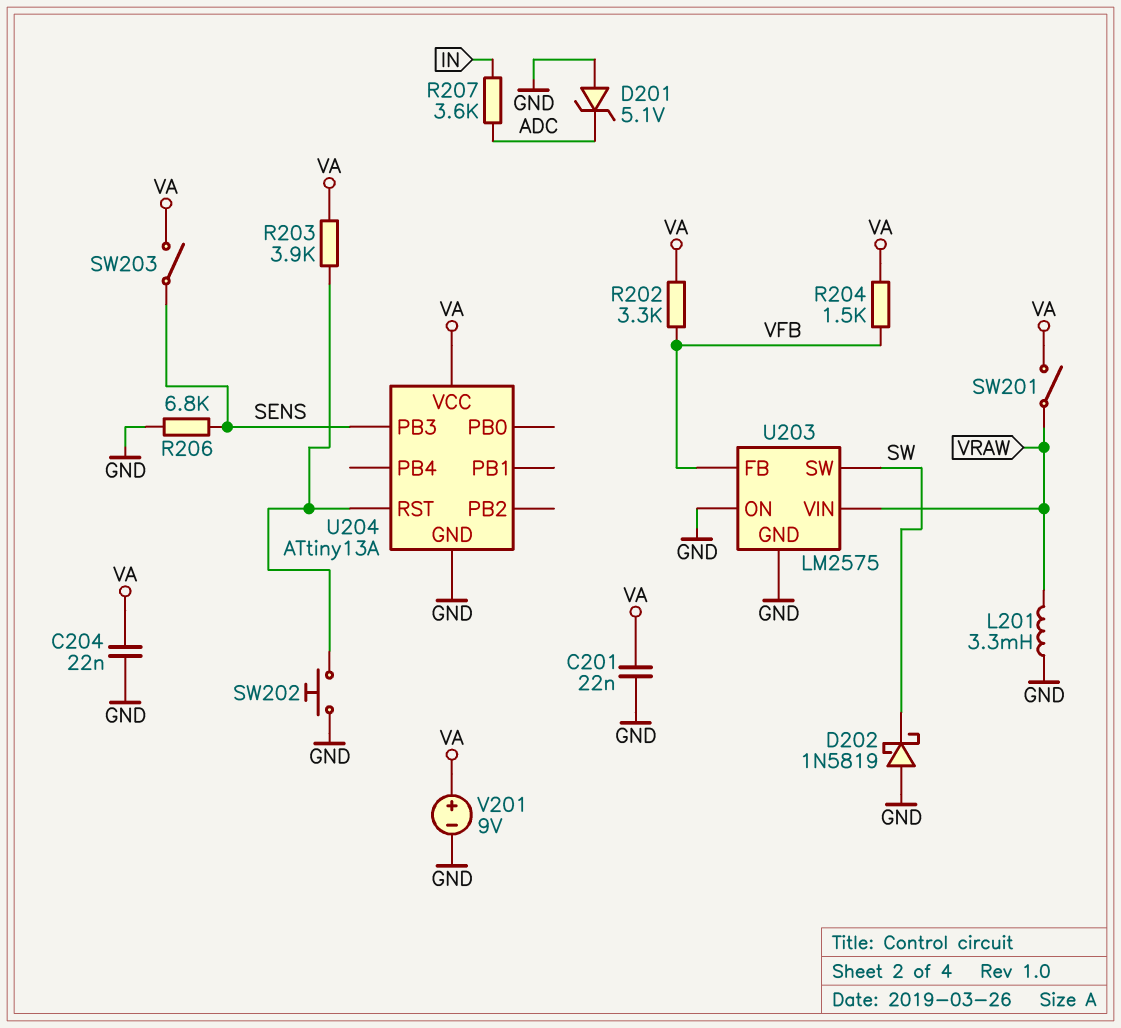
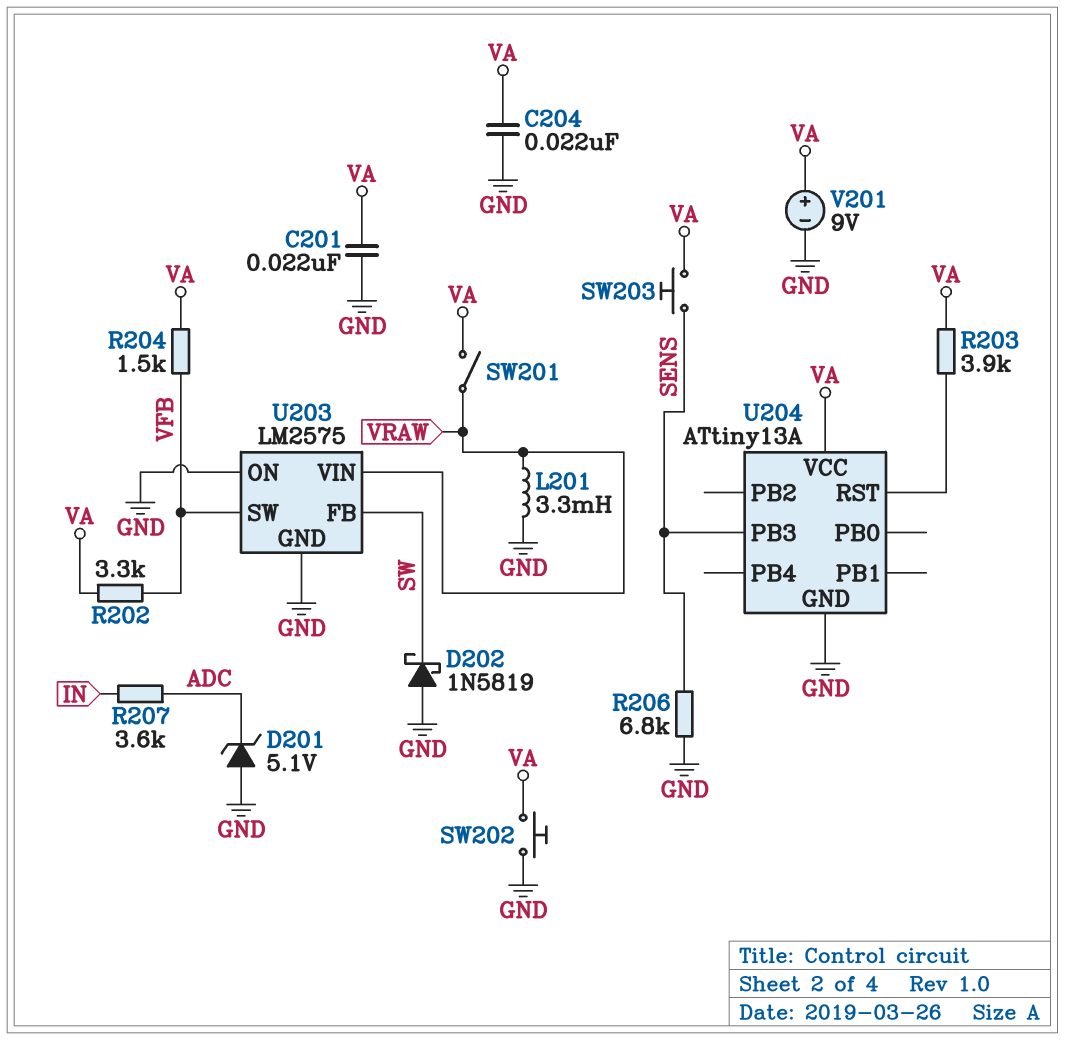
SW202: button (GND, U204/RST) -> button (GND, VA)
SW203: switch (SENS, VA) -> button (SENS, VA)
U203 pin FB: VFB -> SW
U203 pin SW: SW -> VFB

